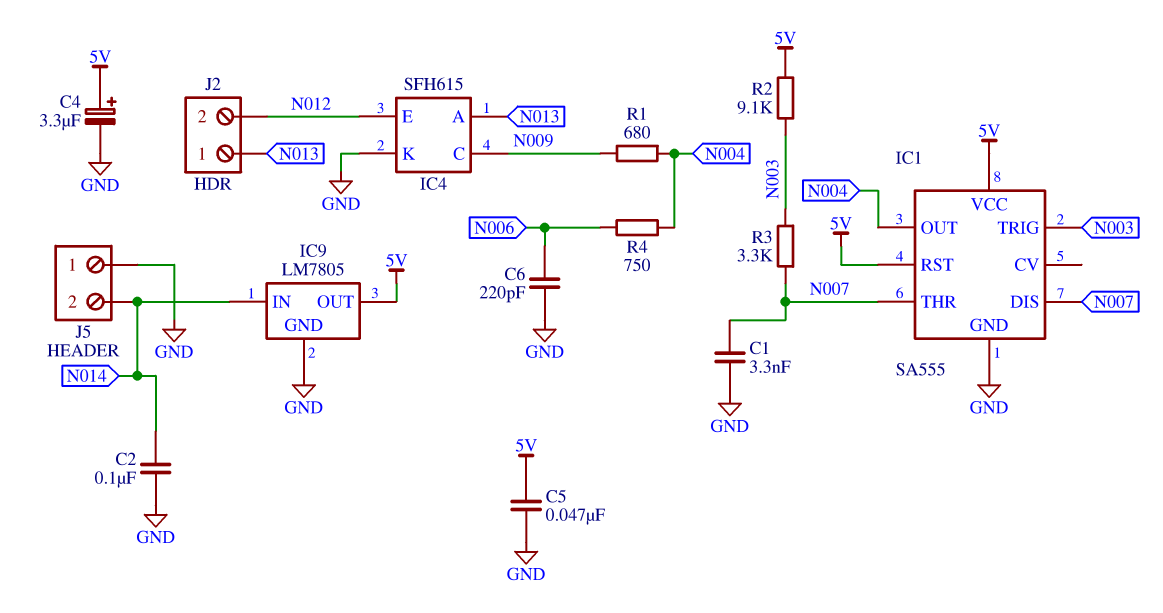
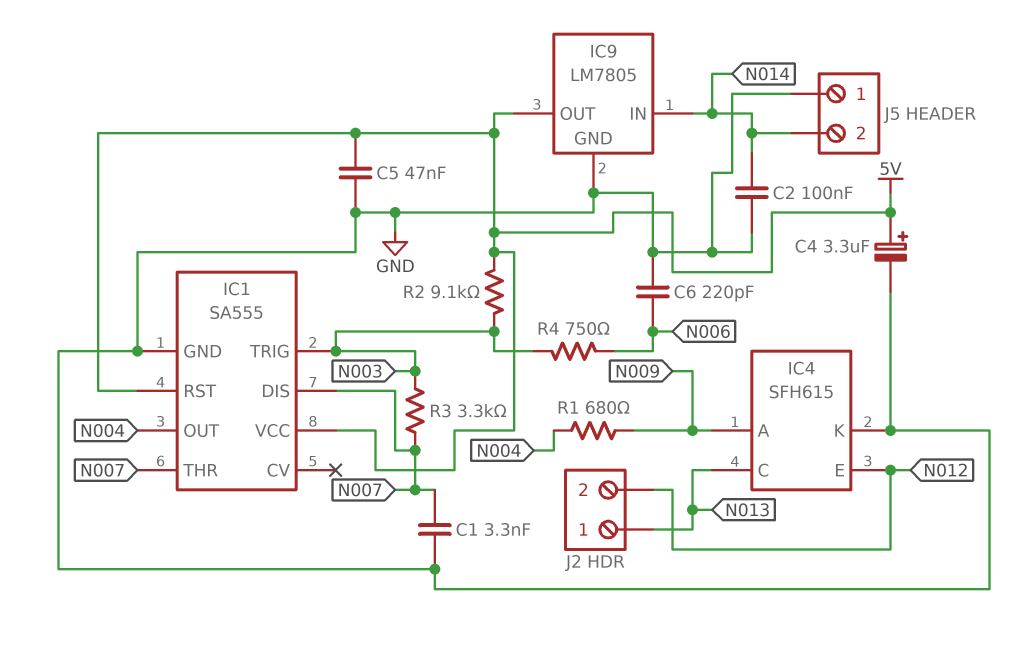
IC4 pin A: N013 -> N009
IC4 pin C: N009 -> N013
R4: 750 (N004, N006) -> 750 (N003, N006)

